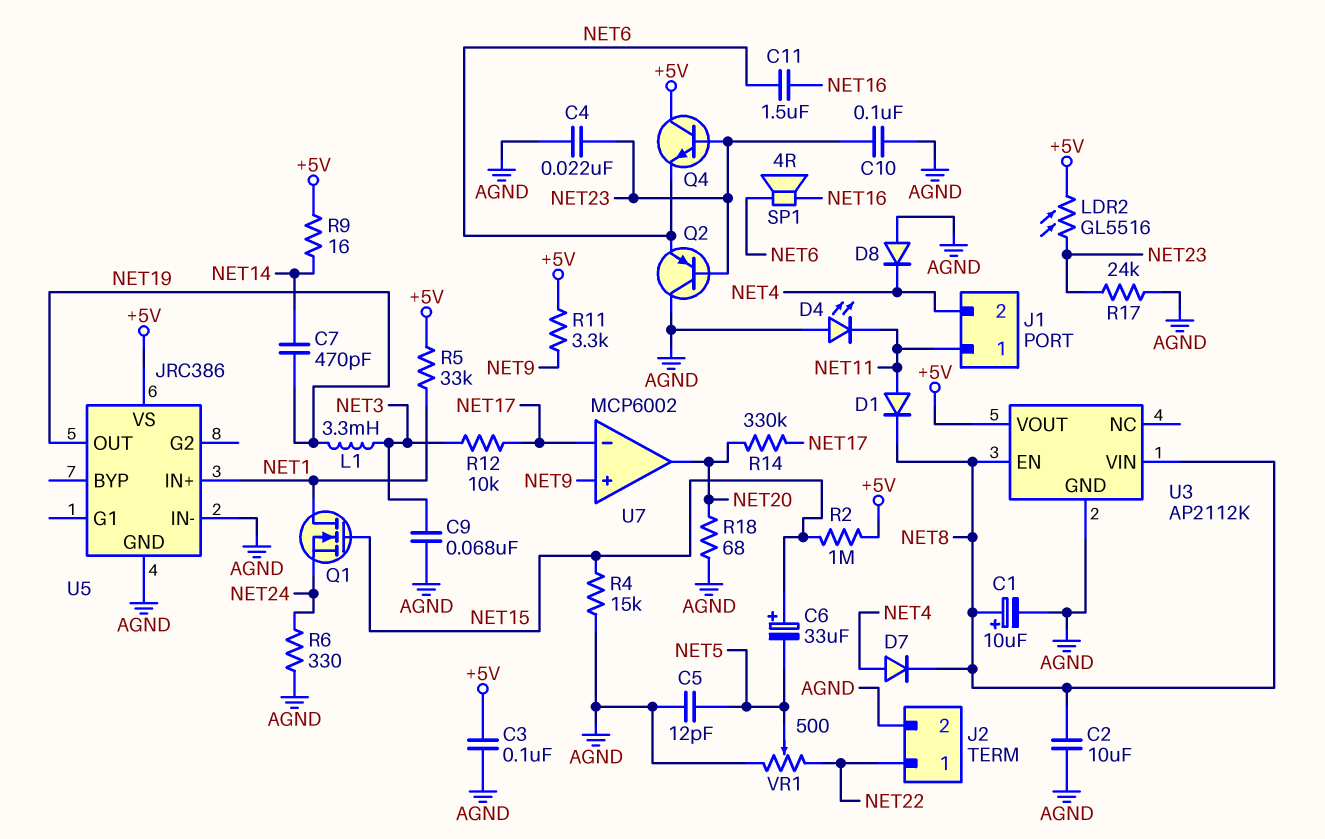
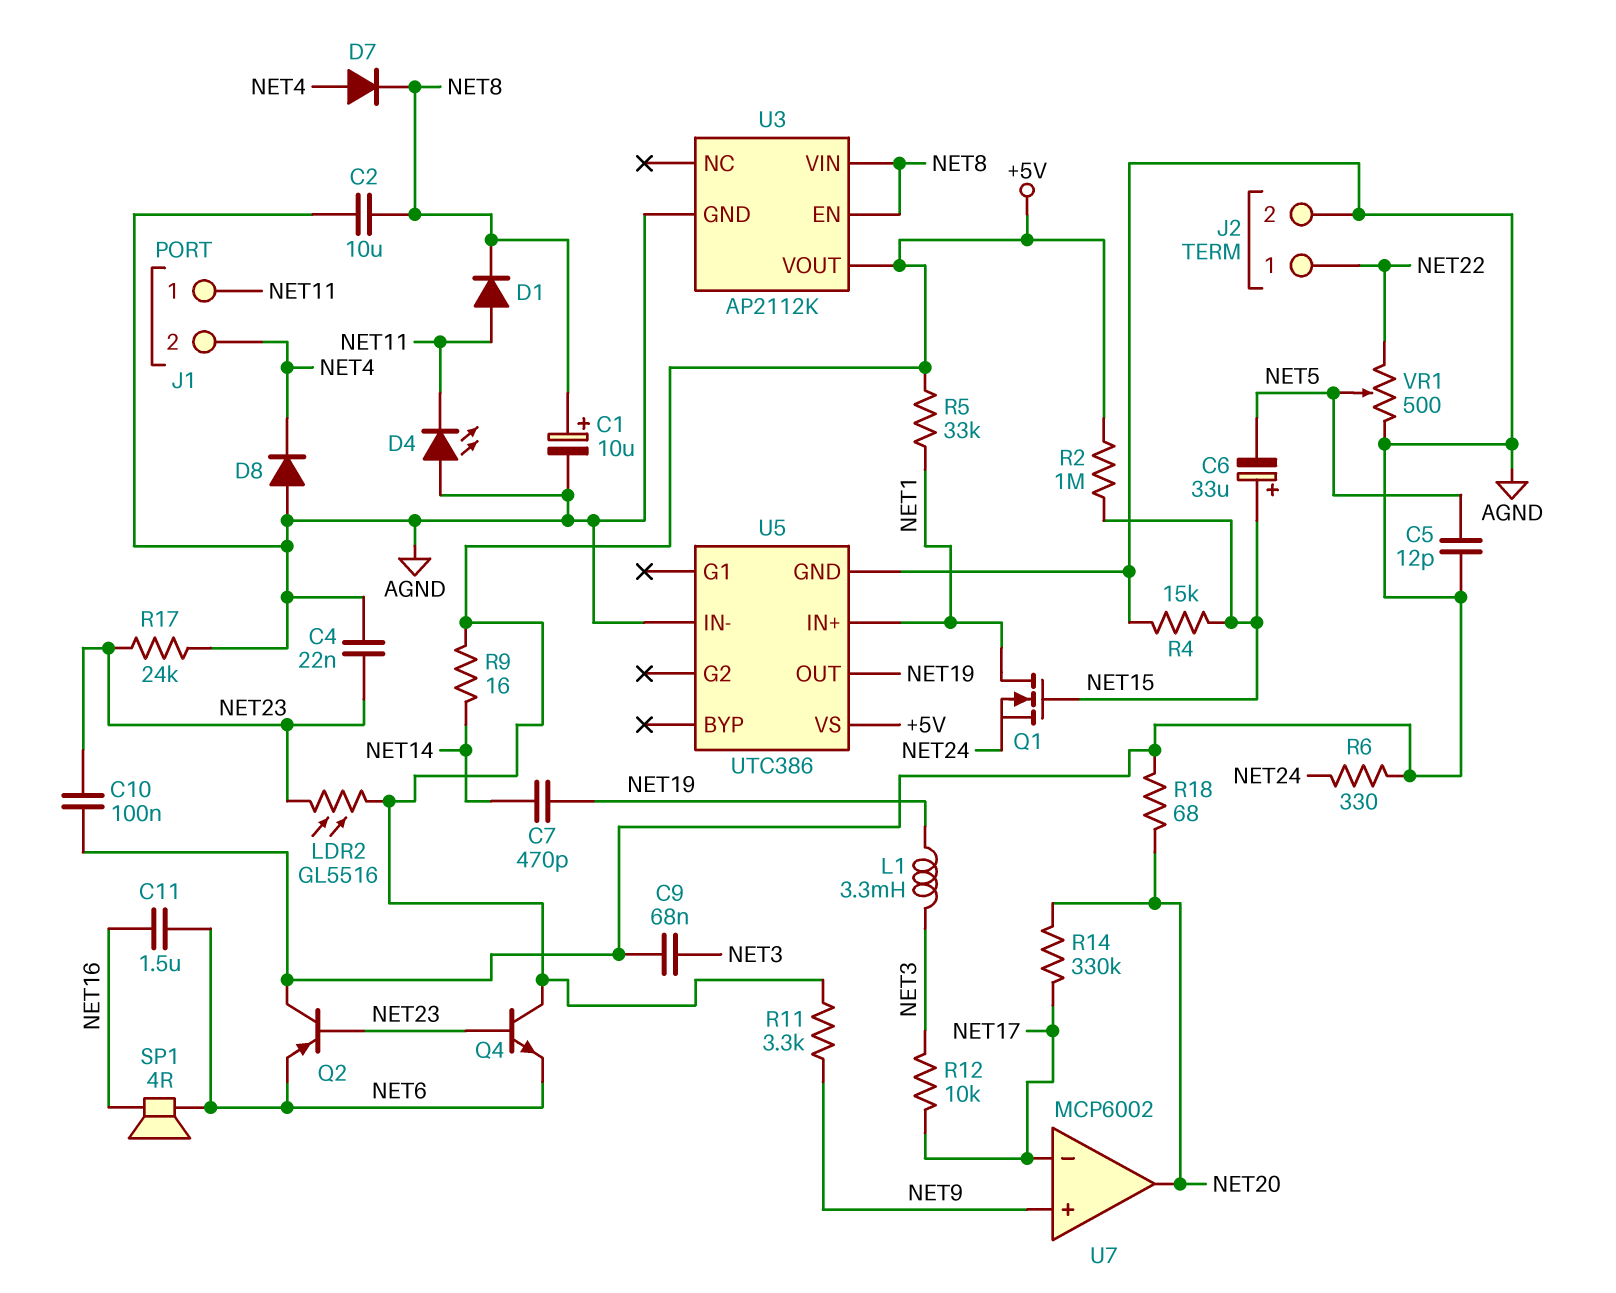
C3: 100nF (+5V, AGND) -> none
U5: JRC386 -> UTC386

